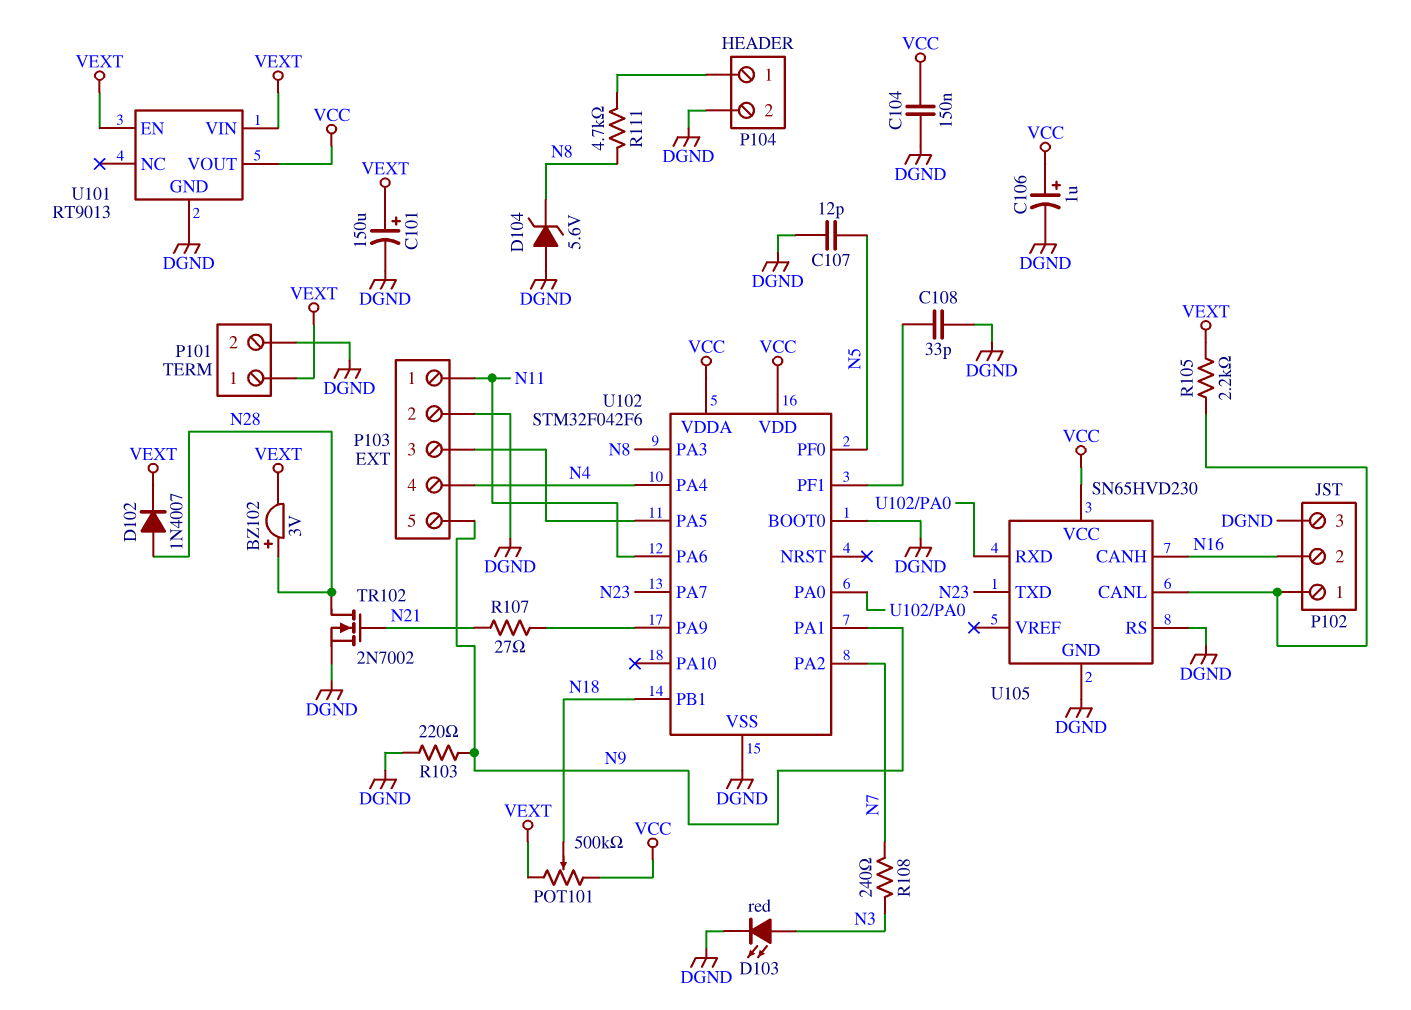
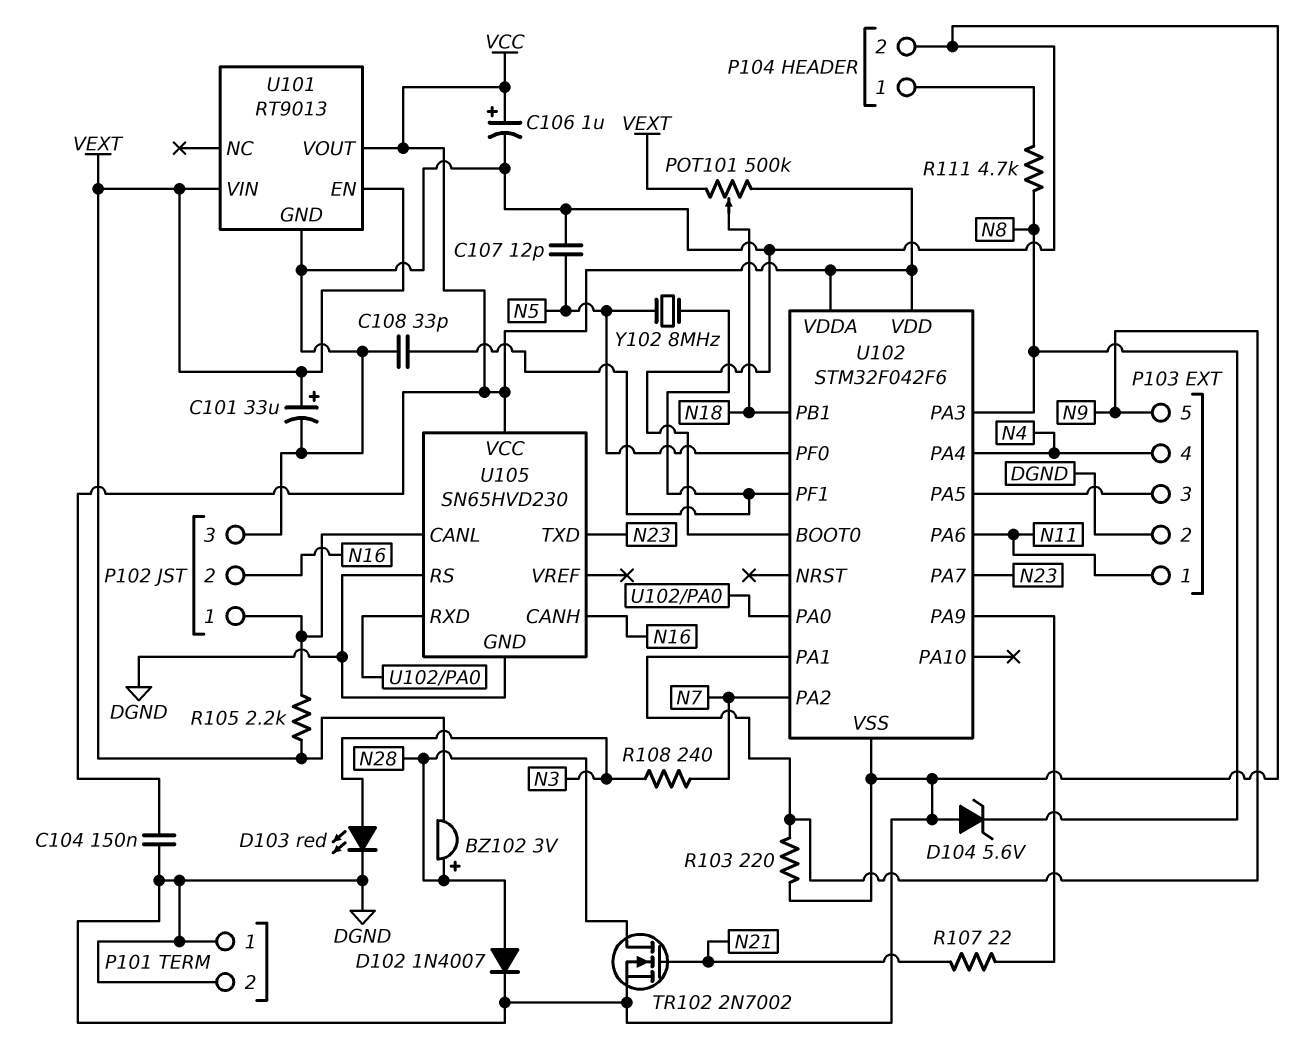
C101: 150uF (plus VEXT, minus DGND) -> 33uF (plus VEXT, minus DGND)
D102: diode 1N4007 (A N28, K VEXT) -> diode 1N4007 (A N28, K DGND)
P101 pin 1: VEXT -> DGND
R107: 27 (N21, U102/PA9) -> 22 (N21, U102/PA9)
Y102: none -> 8MHz (N5, U102/PF1)

